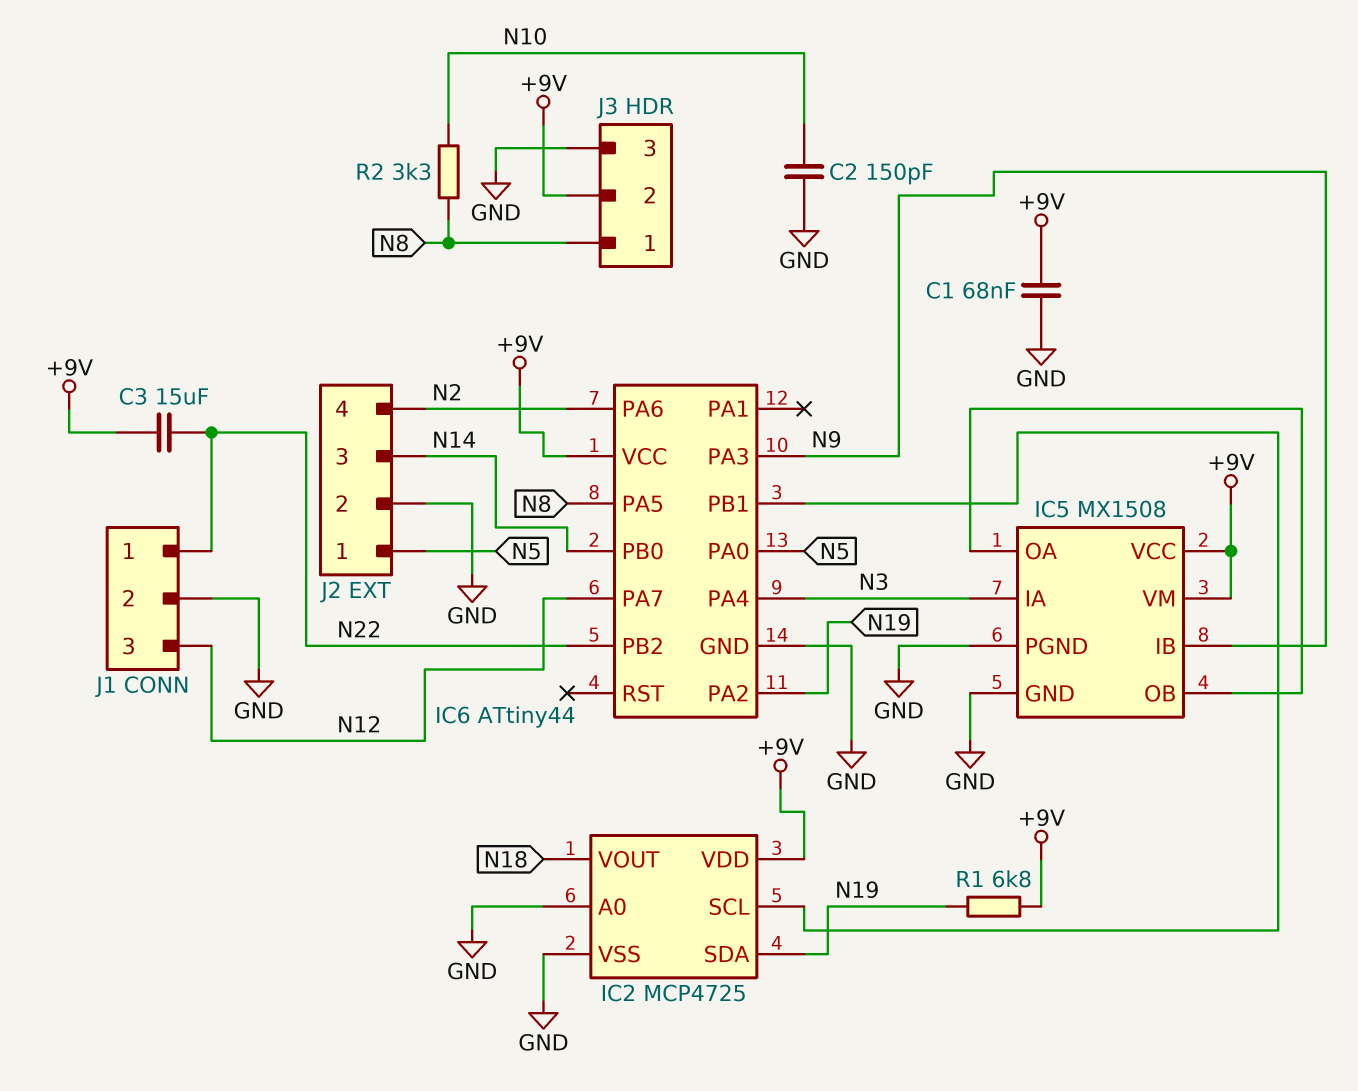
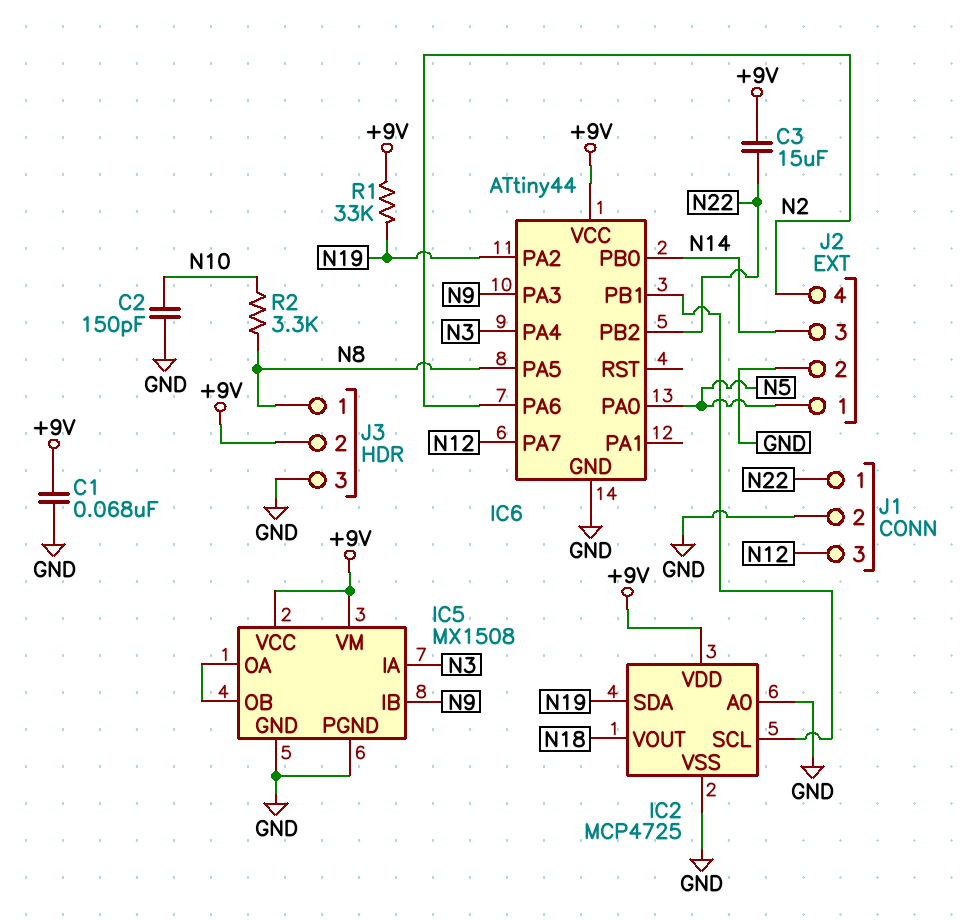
R1: 6.8k (+9V, N19) -> 33k (+9V, N19)

